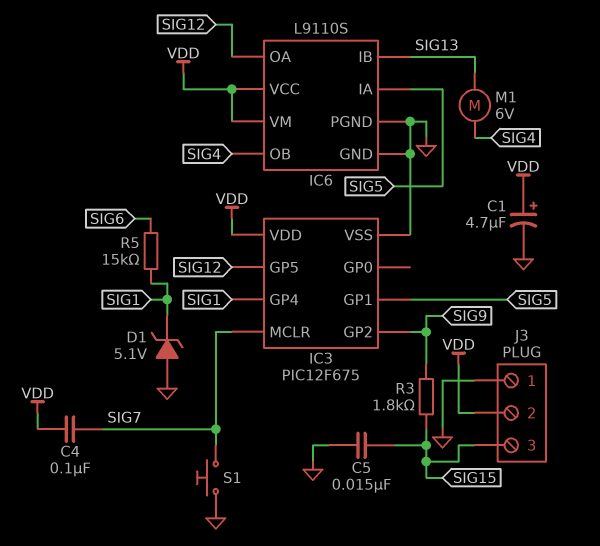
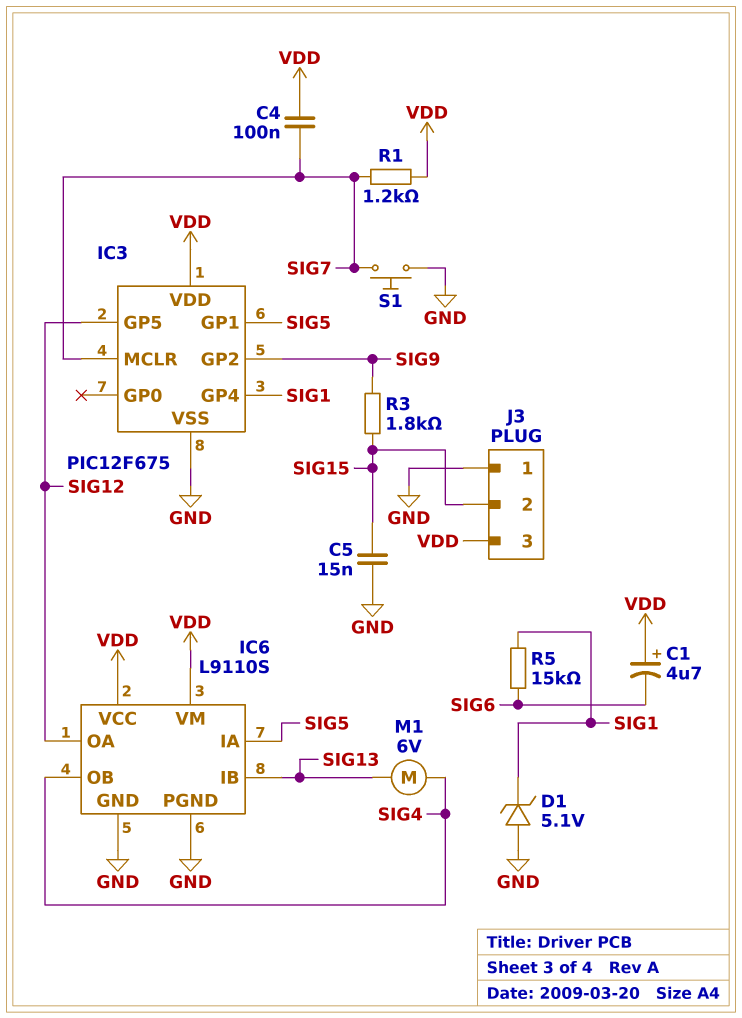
C1: 4.7uF (plus VDD, minus GND) -> 4.7uF (plus VDD, minus SIG6)
J3 pin 2: VDD -> SIG15
J3 pin 3: SIG15 -> VDD
R1: none -> 1.2k (SIG7, VDD)

